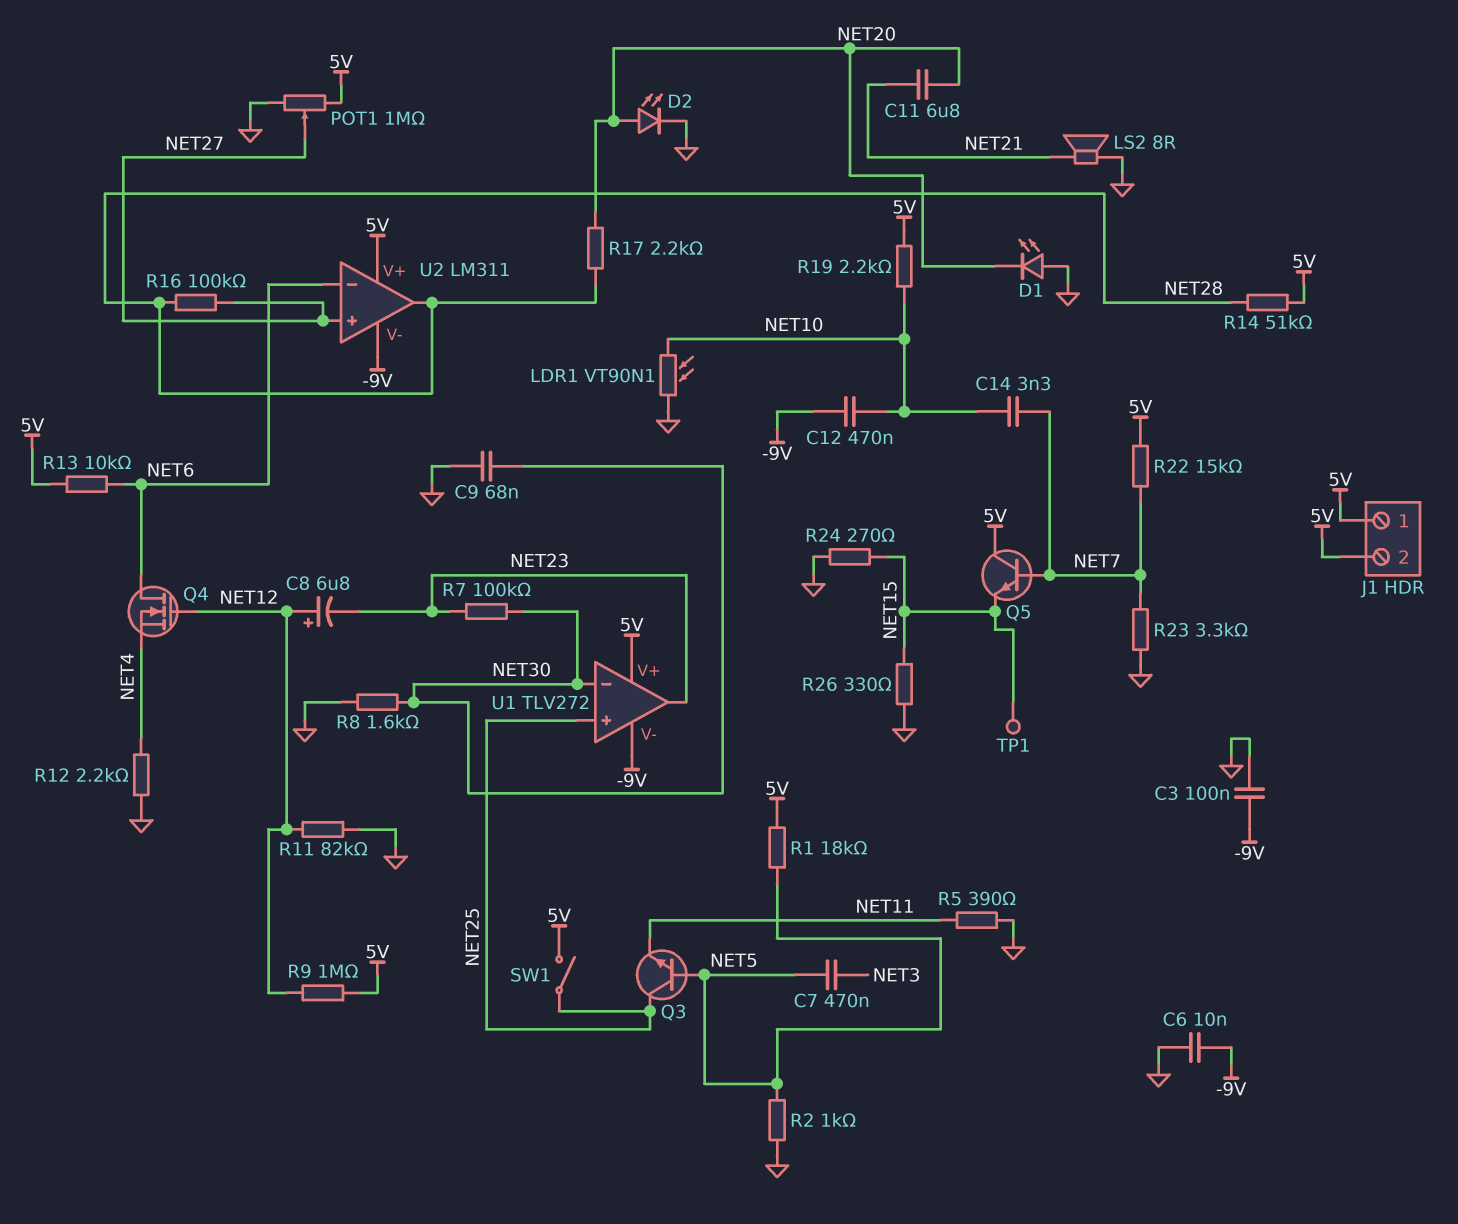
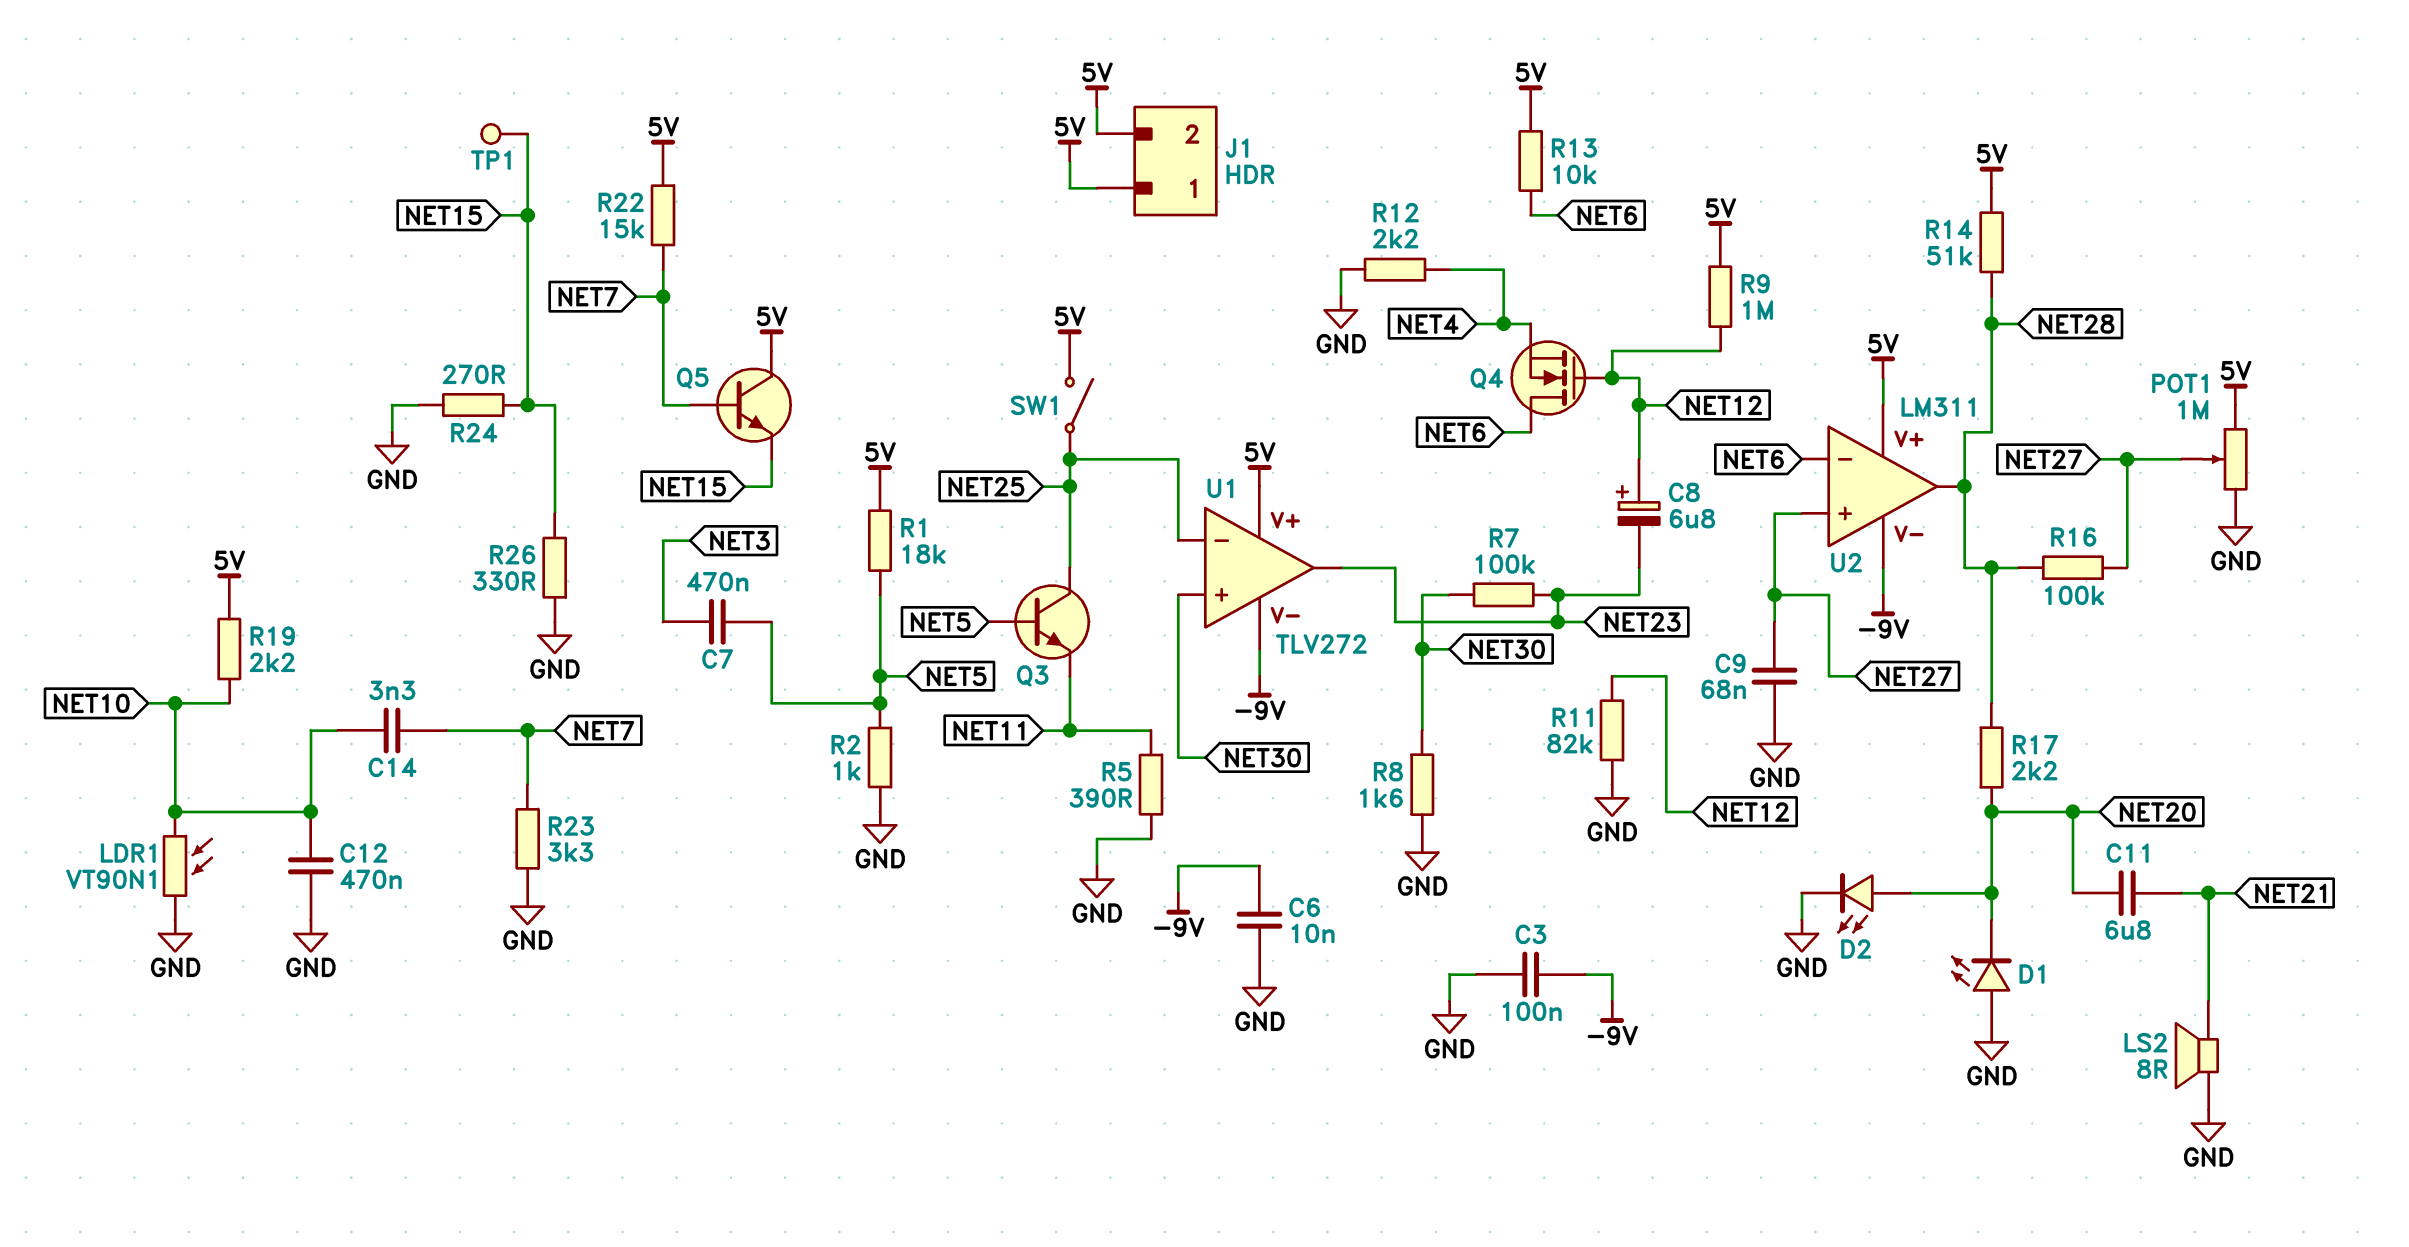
C9: 68nF (GND, NET30) -> 68nF (GND, NET27)
C12: 470nF (-9V, NET10) -> 470nF (GND, NET10)
U1 pin in+: NET25 -> NET30
U1 pin in-: NET30 -> NET25

